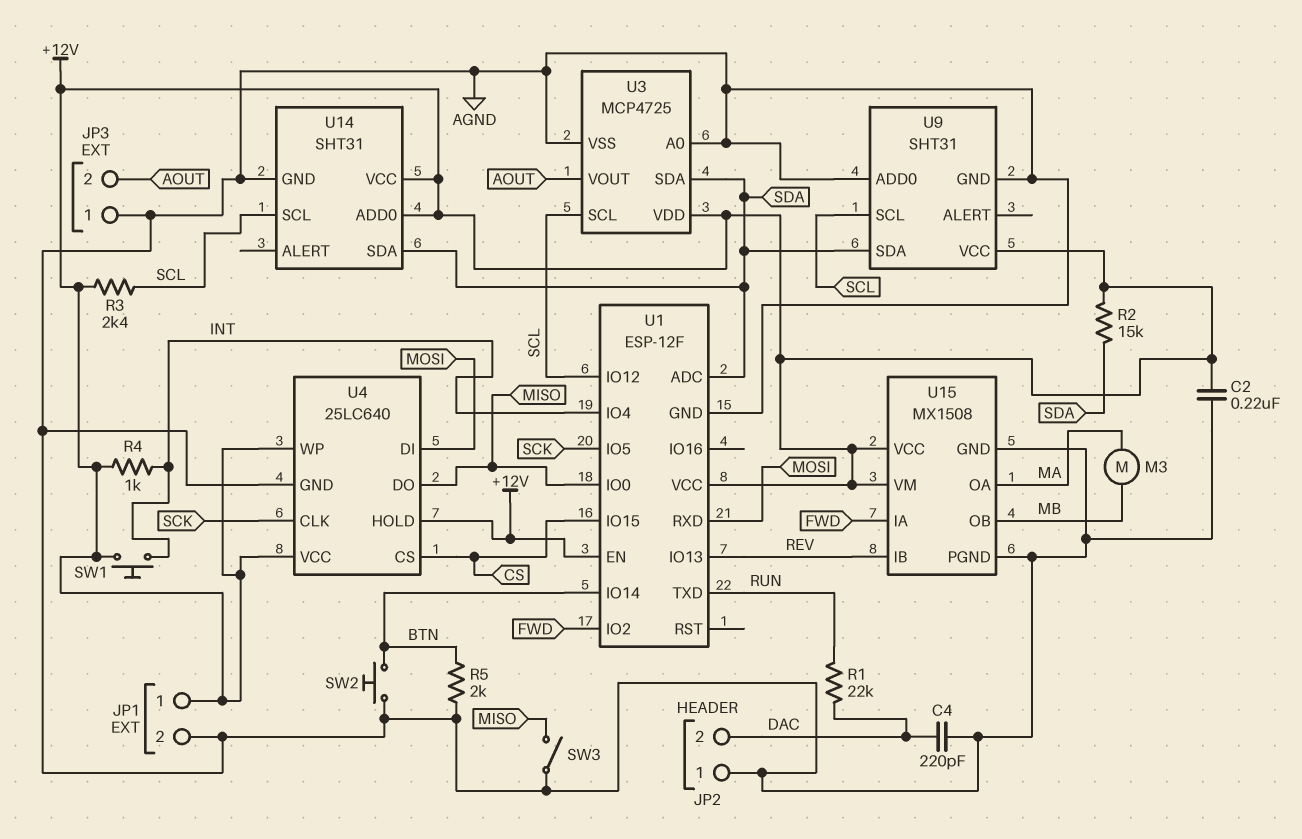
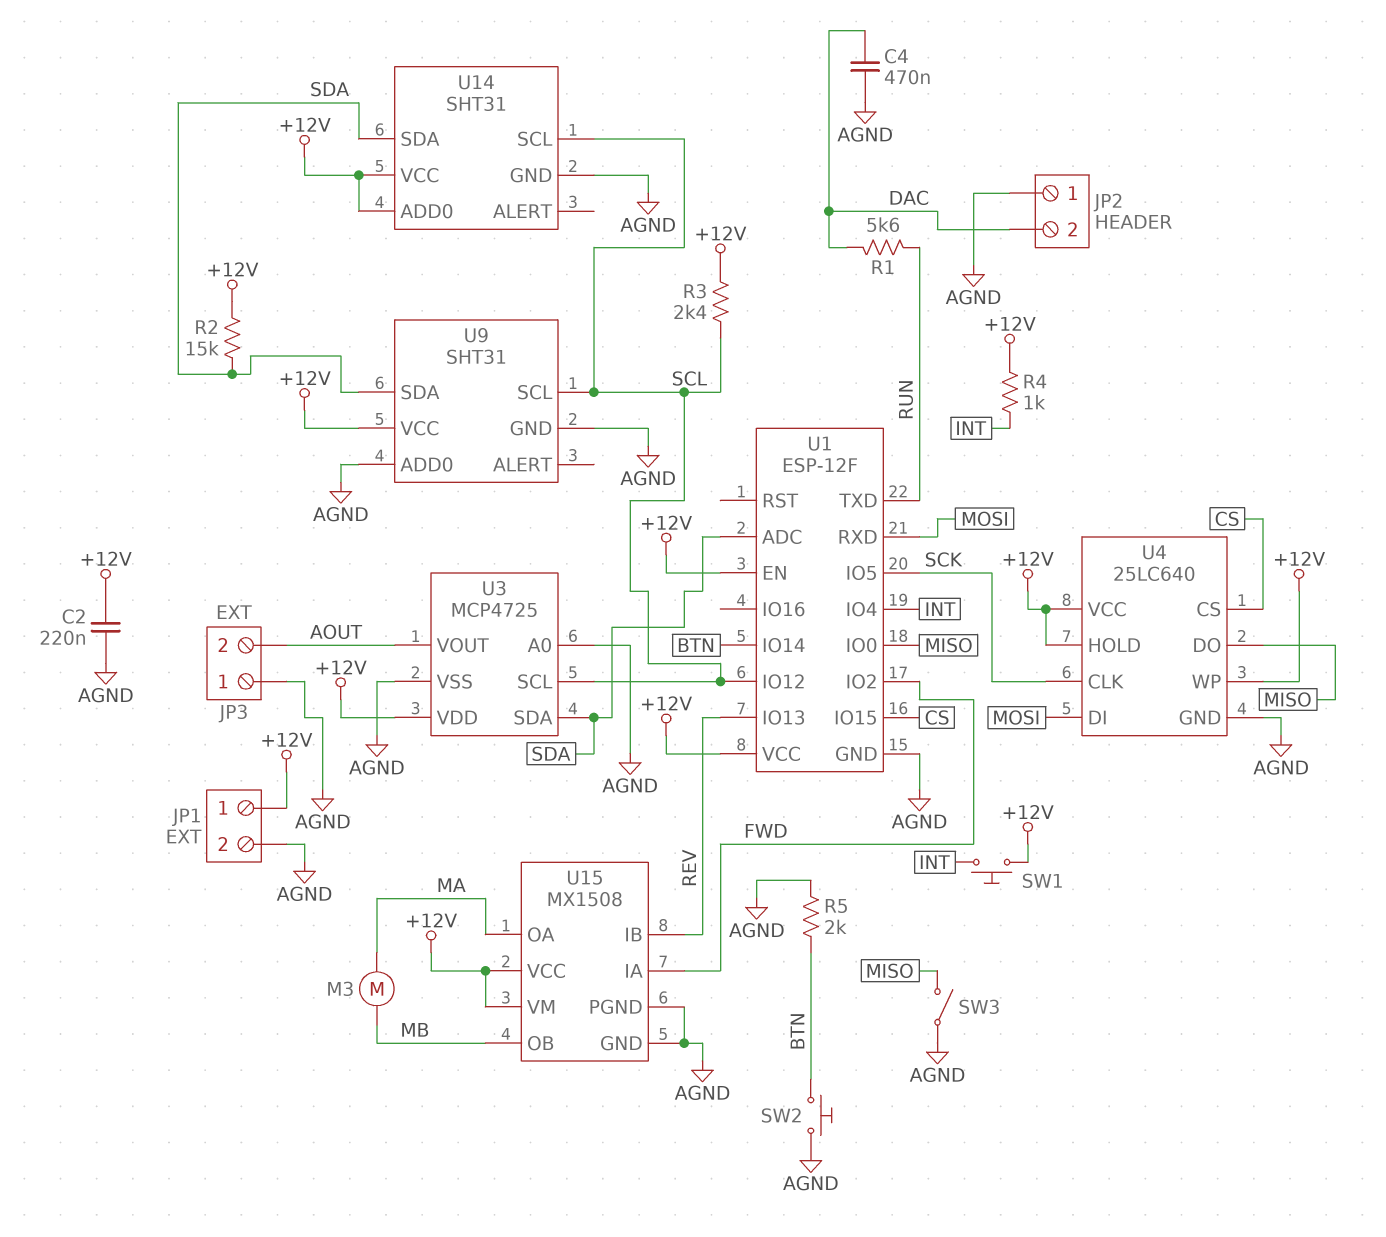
C4: 220pF (AGND, DAC) -> 470nF (AGND, DAC)
R1: 22k (DAC, RUN) -> 5.6k (DAC, RUN)

